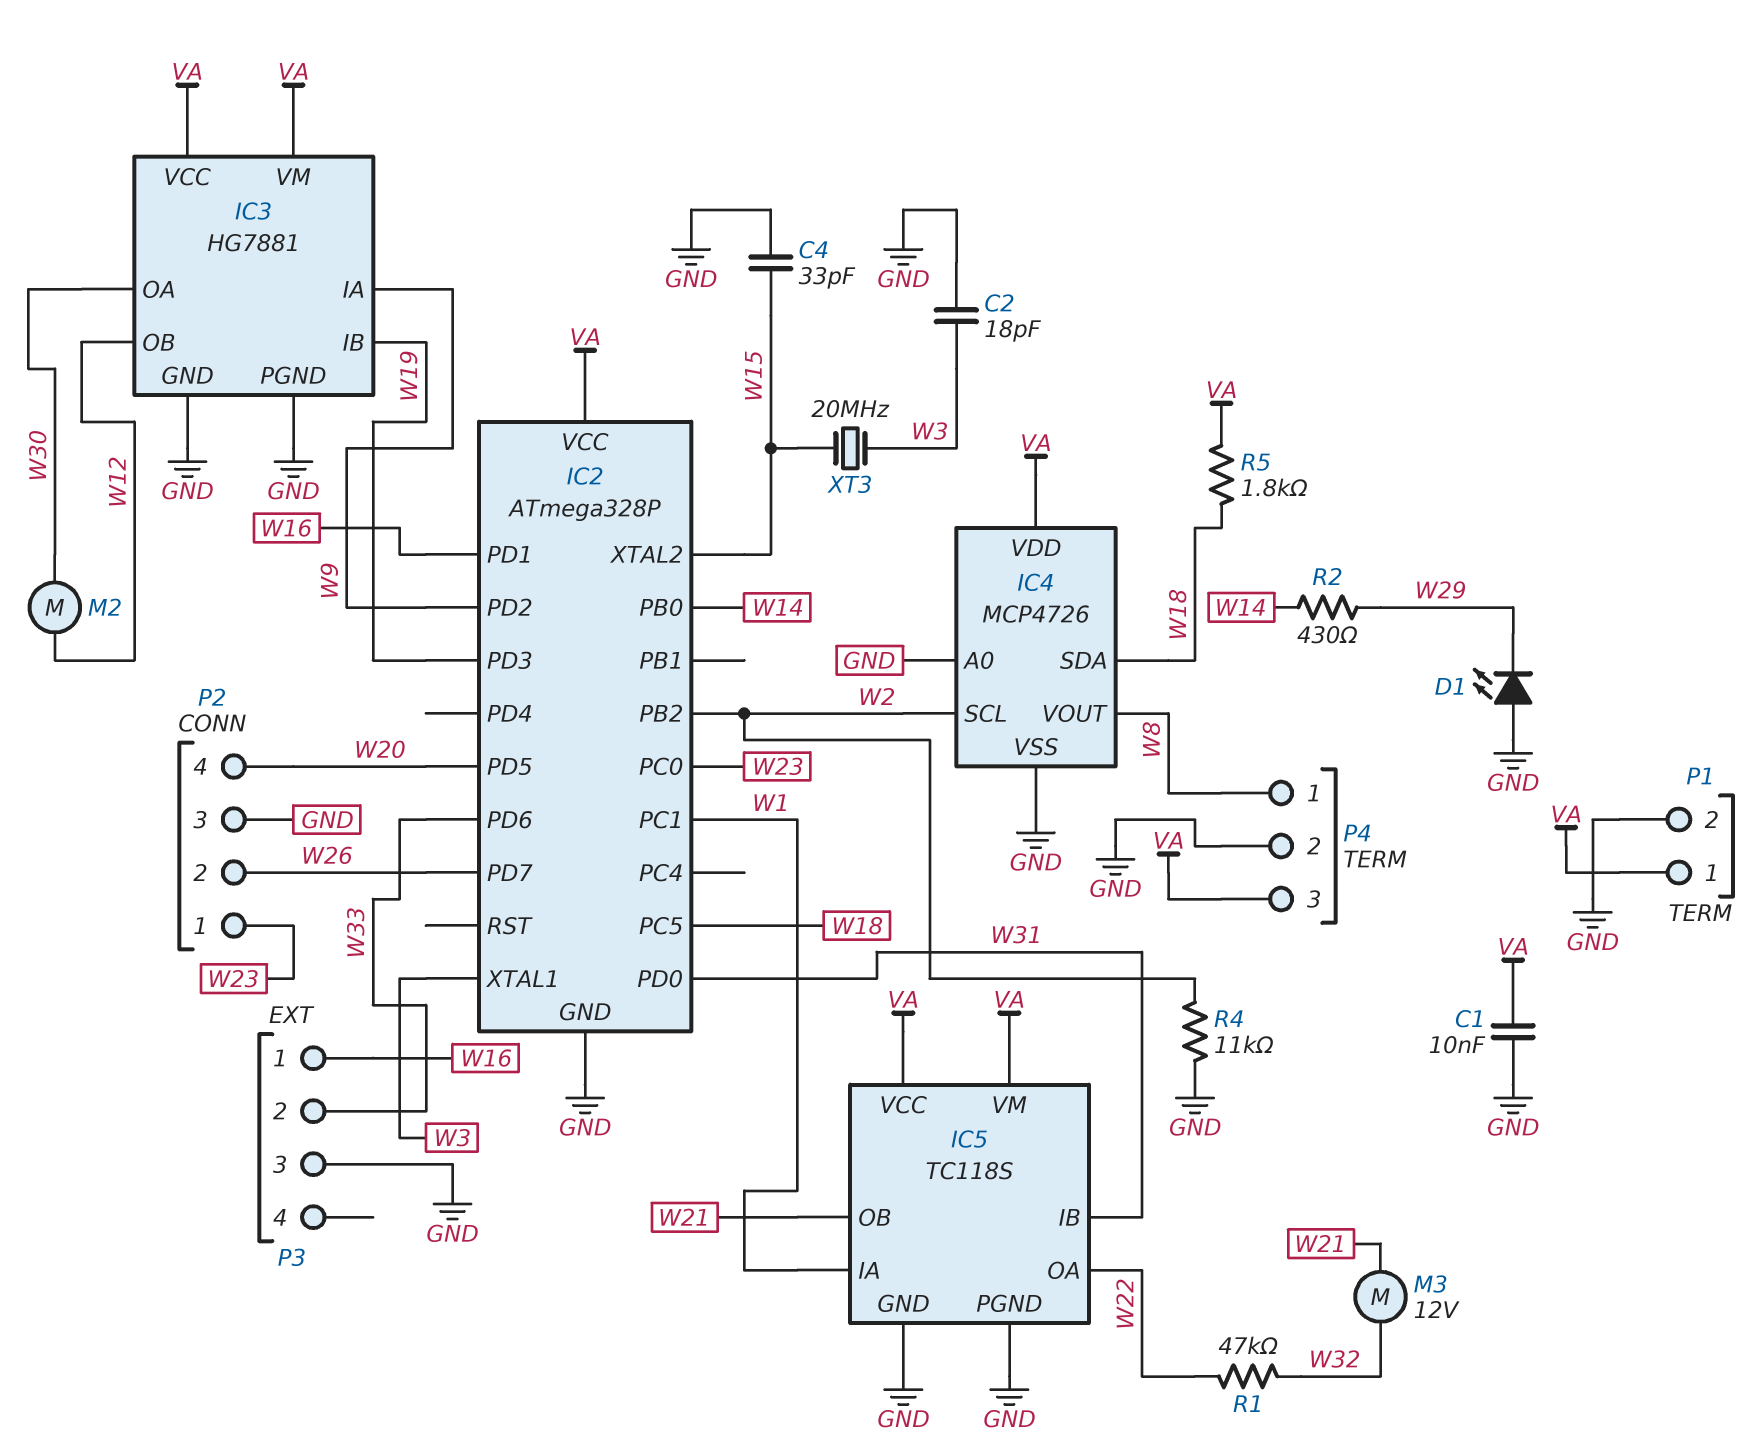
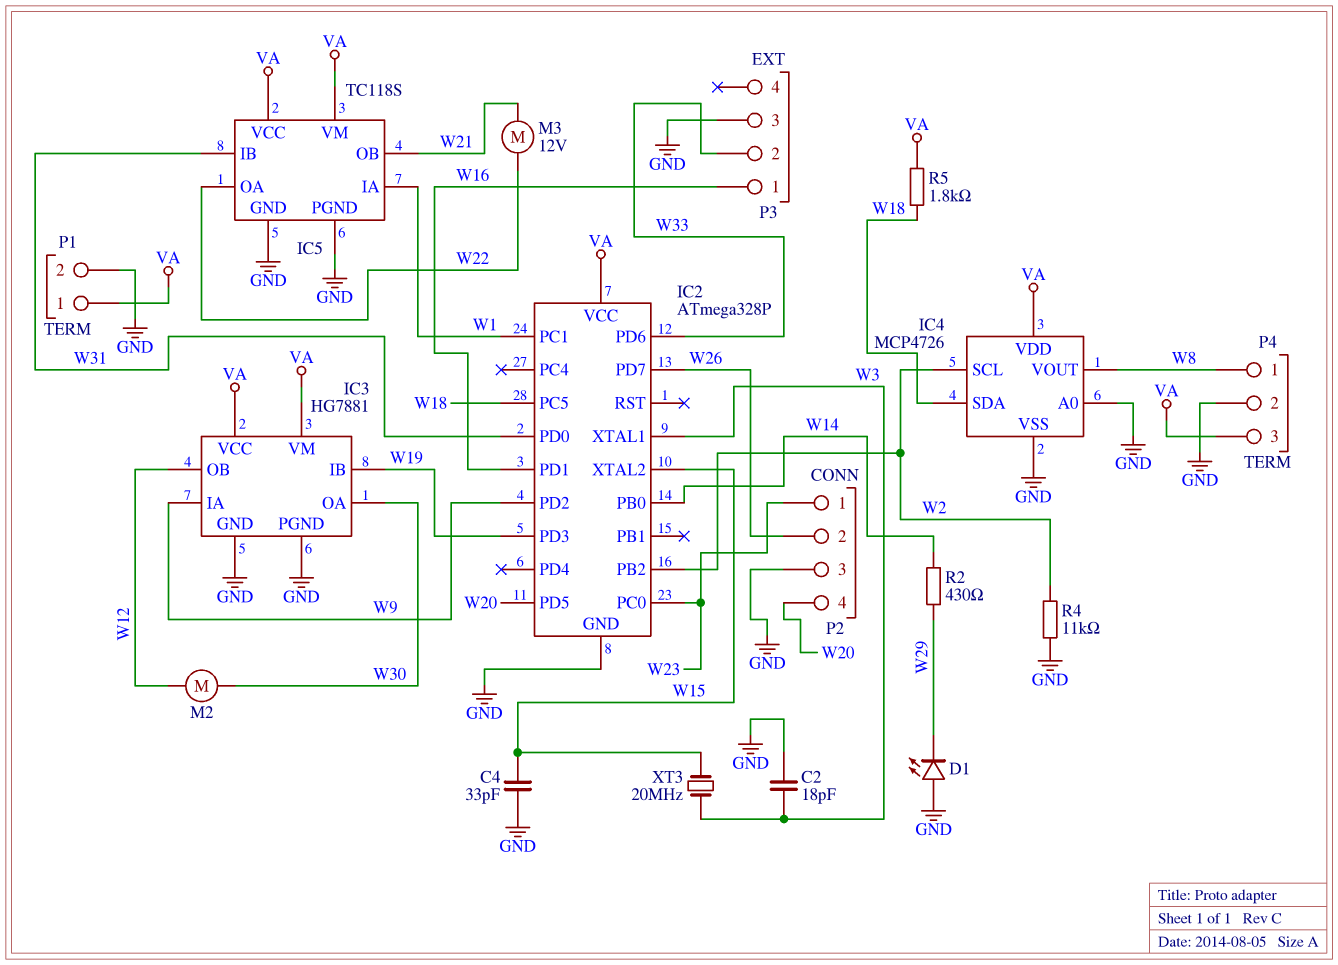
C1: 10nF (GND, VA) -> none
M3: motor 12V (W21, W32) -> motor 12V (W21, W22)
R1: 47k (W22, W32) -> none

